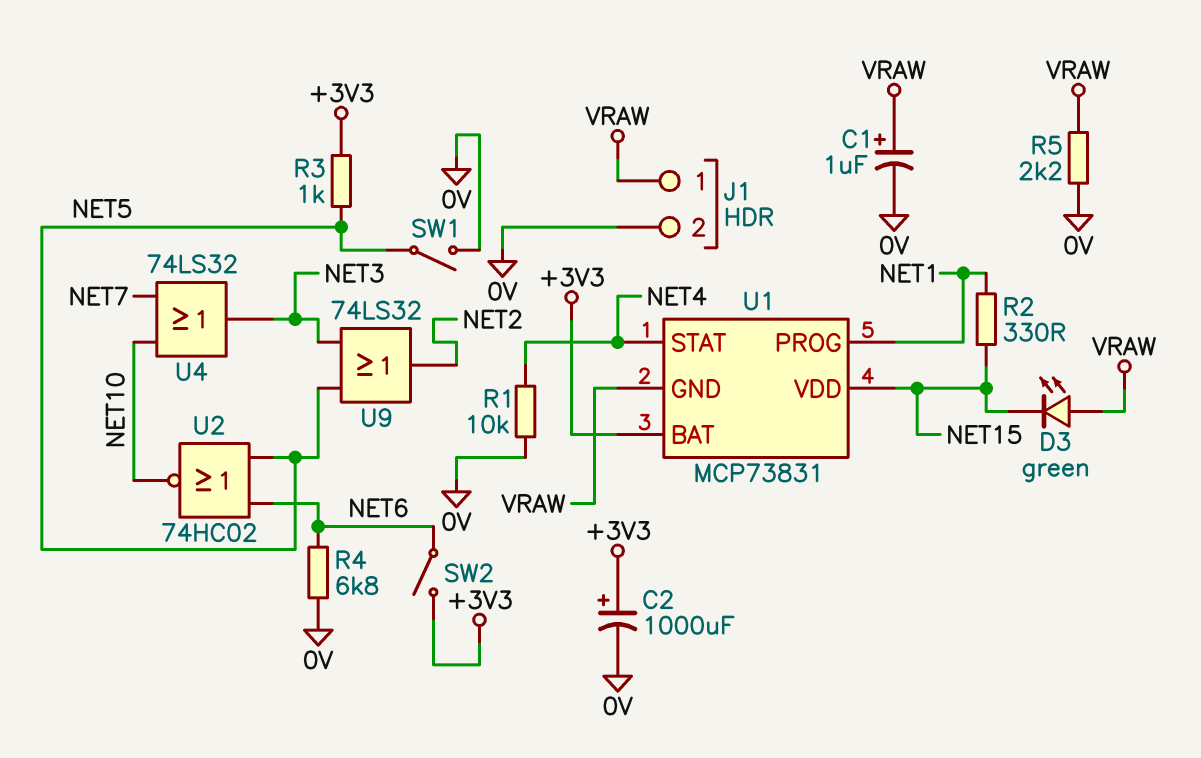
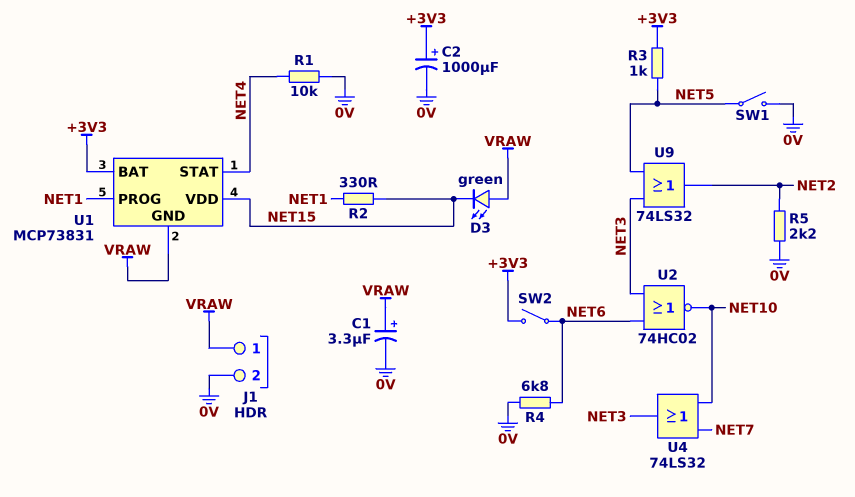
C1: 1uF (plus VRAW, minus 0V) -> 3.3uF (plus VRAW, minus 0V)
R5: 2.2k (0V, VRAW) -> 2.2k (0V, NET2)
U2: NOR 74HC02 (in NET5, in NET6, out NET10) -> NOR 74HC02 (in NET3, in NET6, out NET10)

